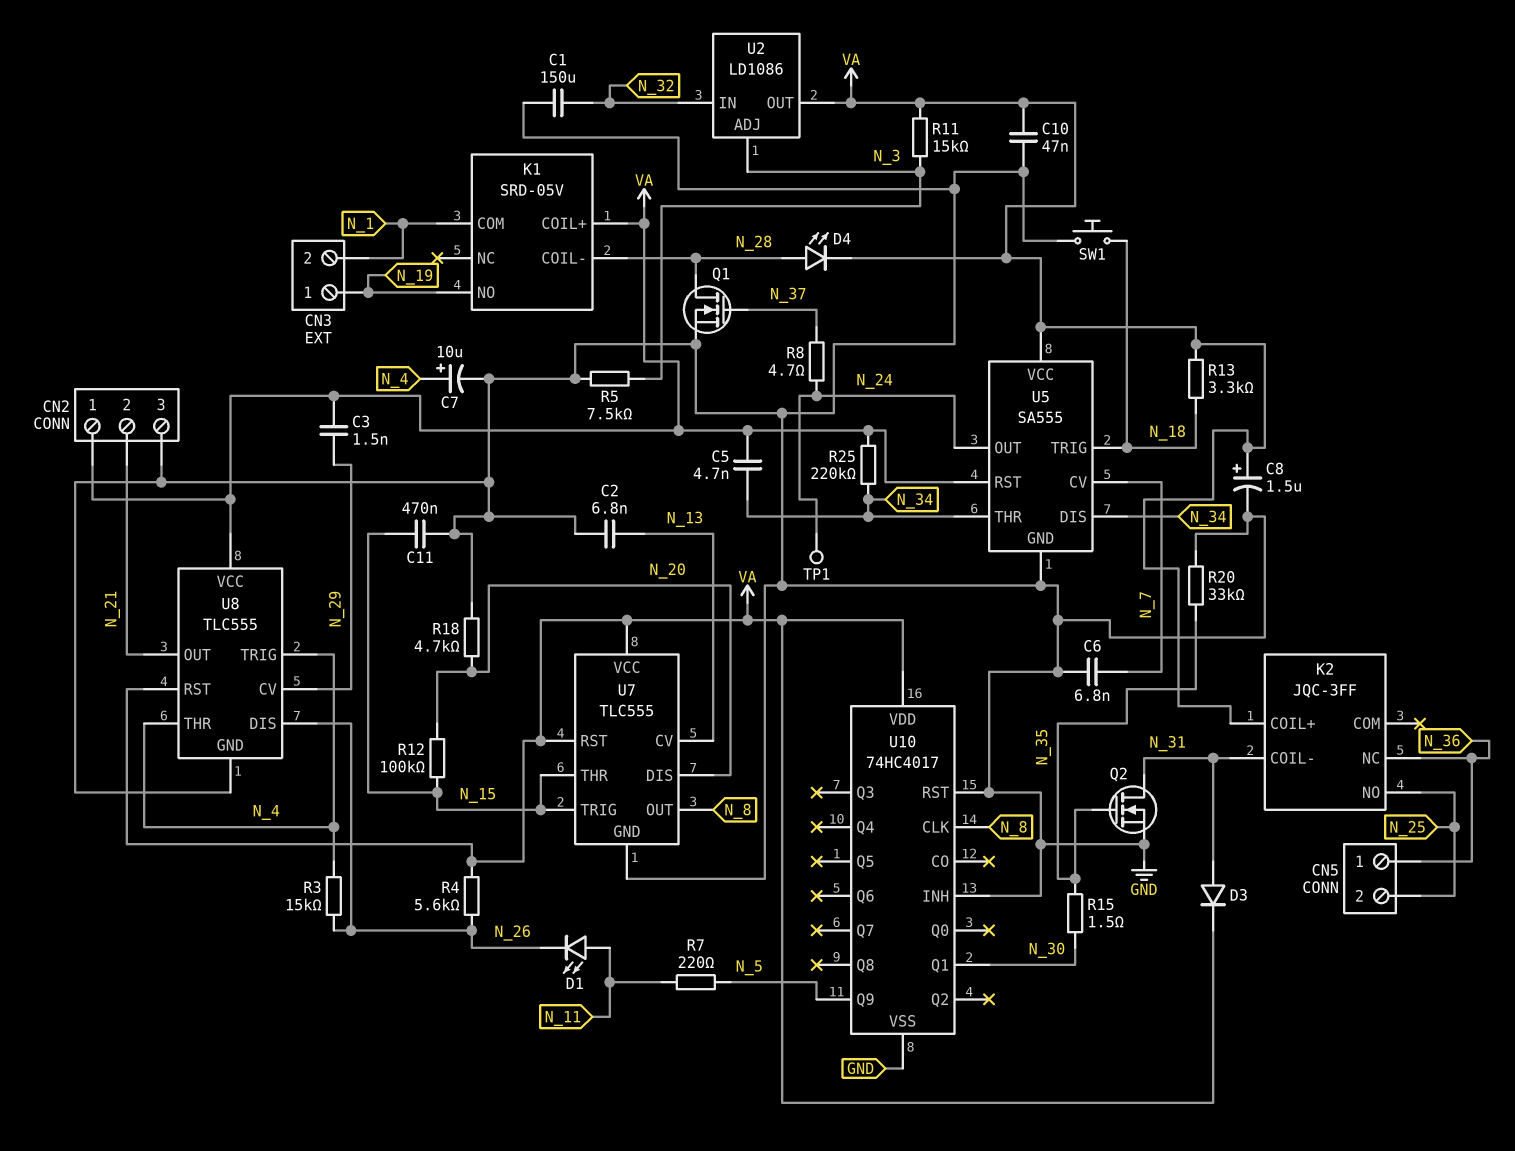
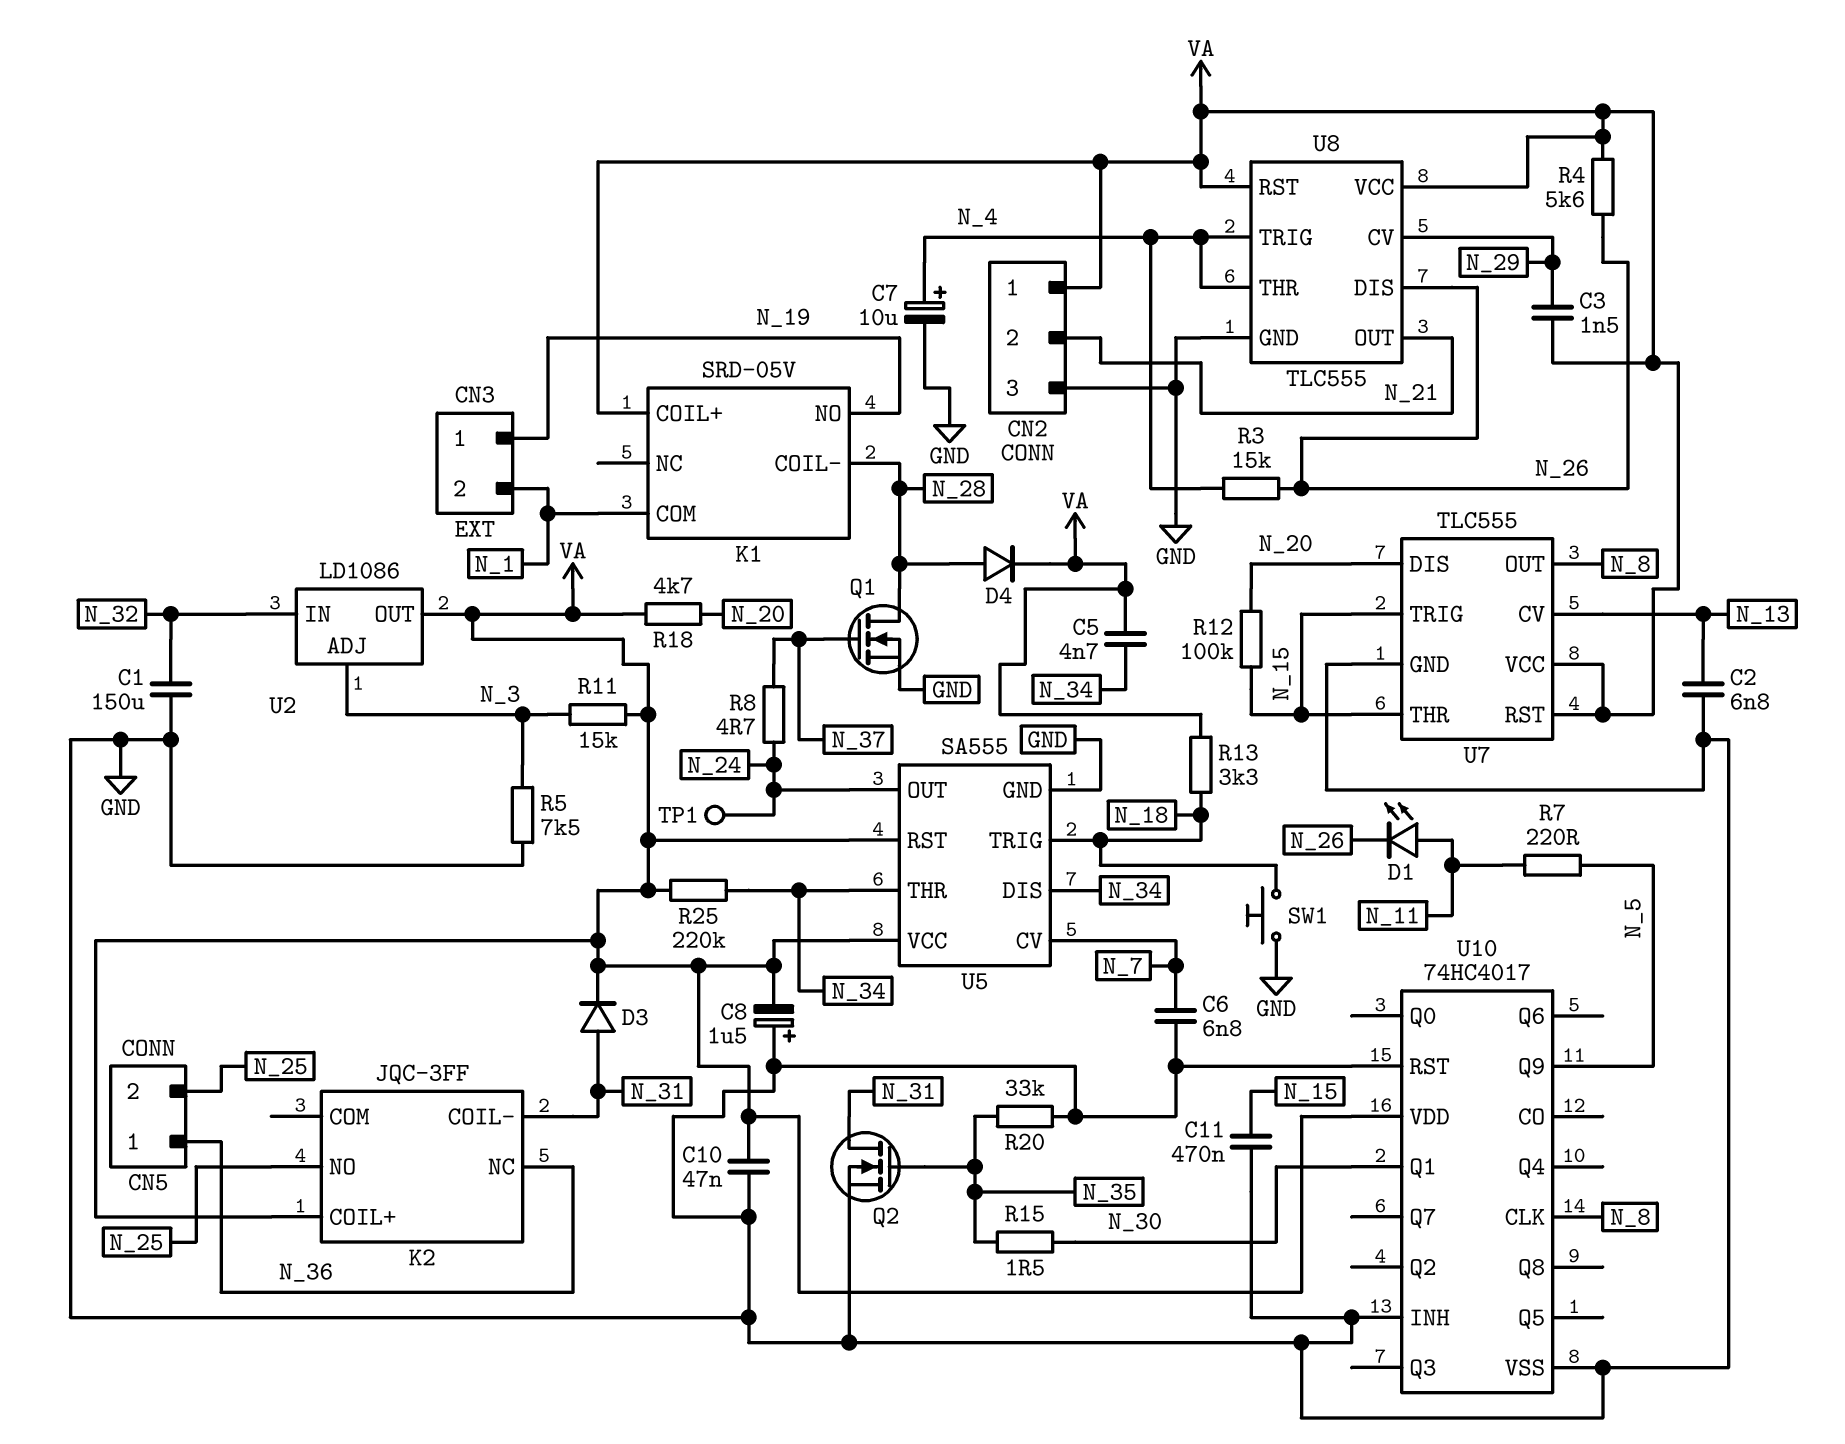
C8: 1.5uF (plus VA, minus GND) -> 1.5uF (plus GND, minus VA)
D4: LED (A N_28, K VA) -> diode (A N_28, K VA)
R18: 4.7k (GND, N_20) -> 4.7k (N_20, VA)

